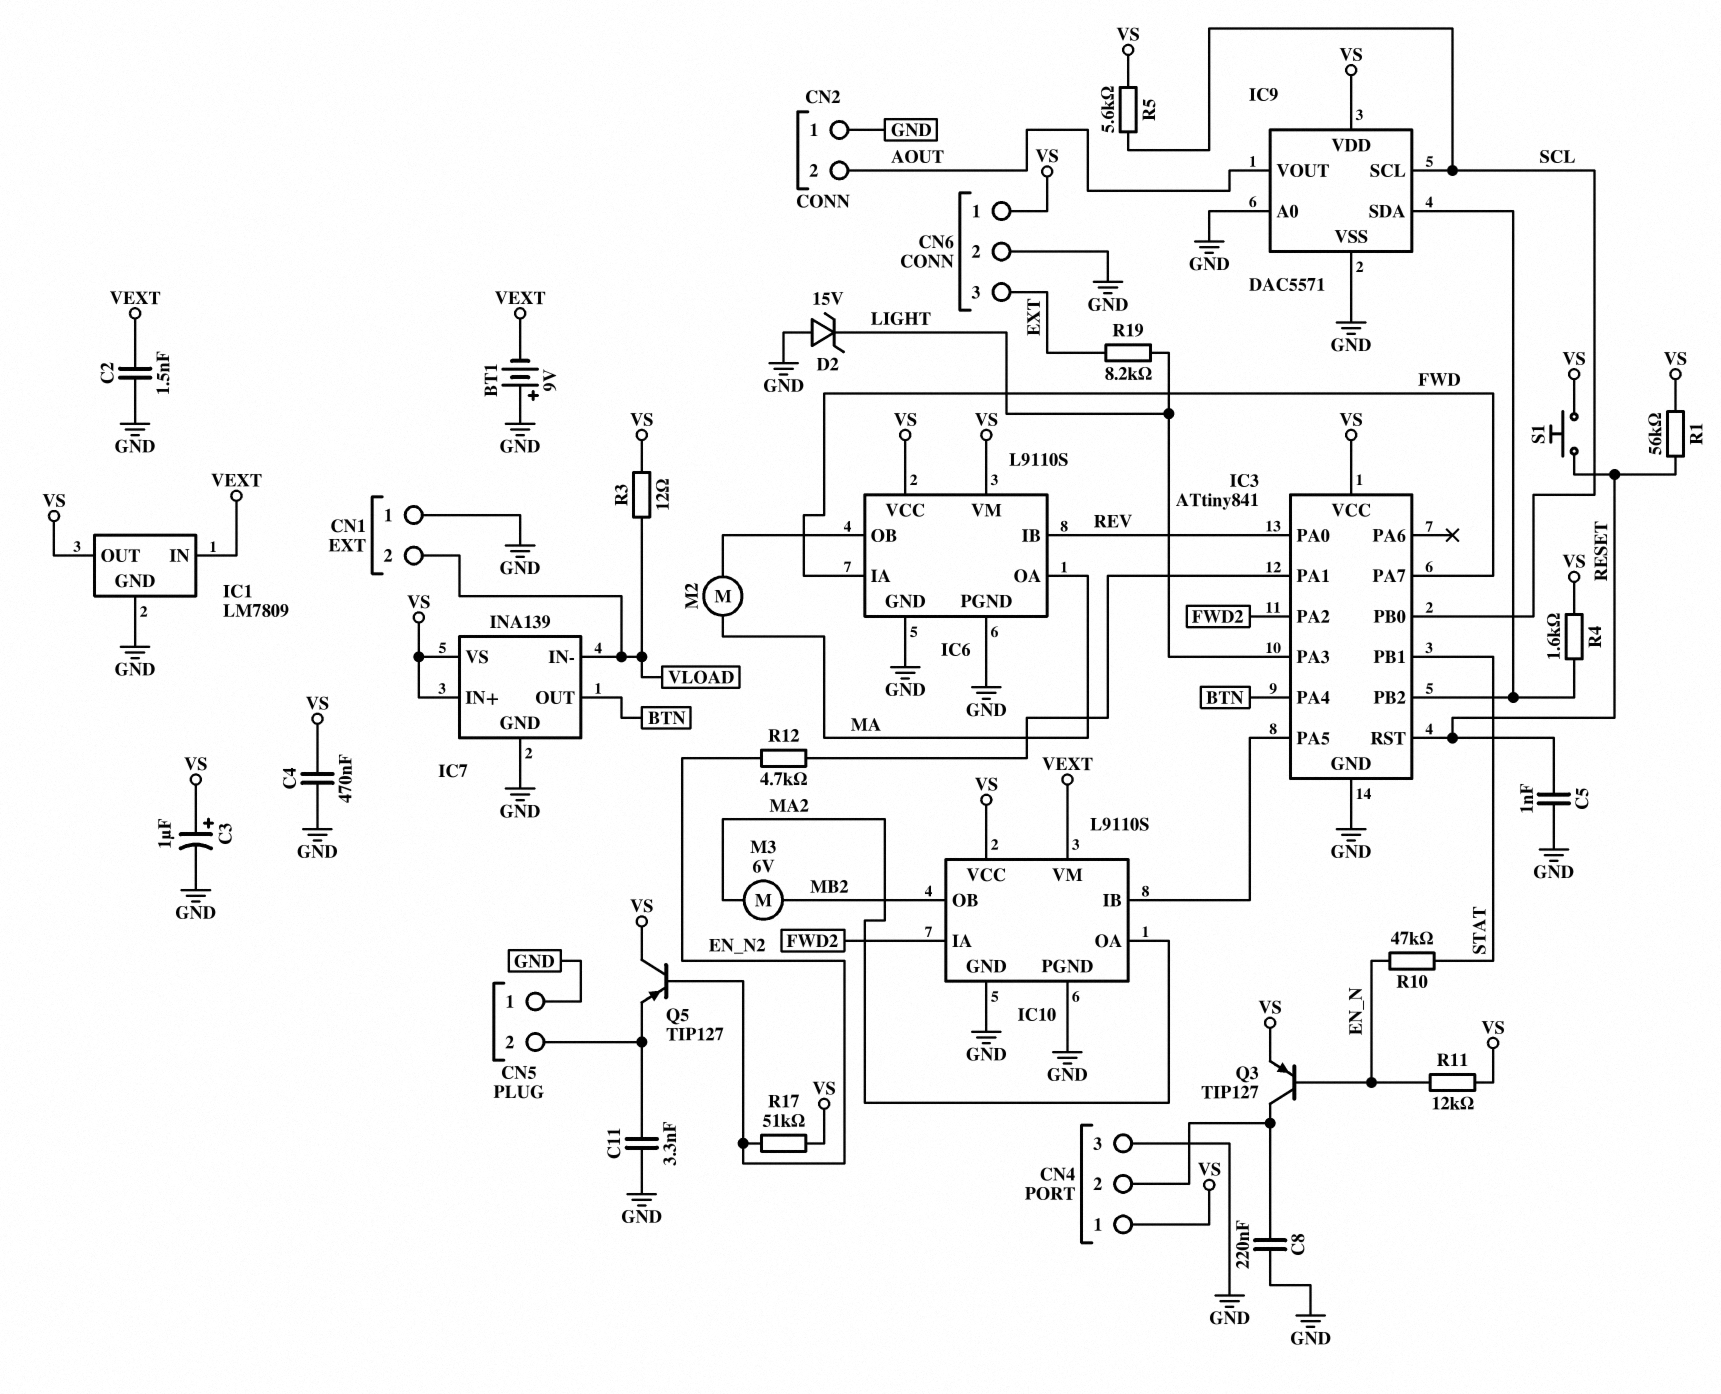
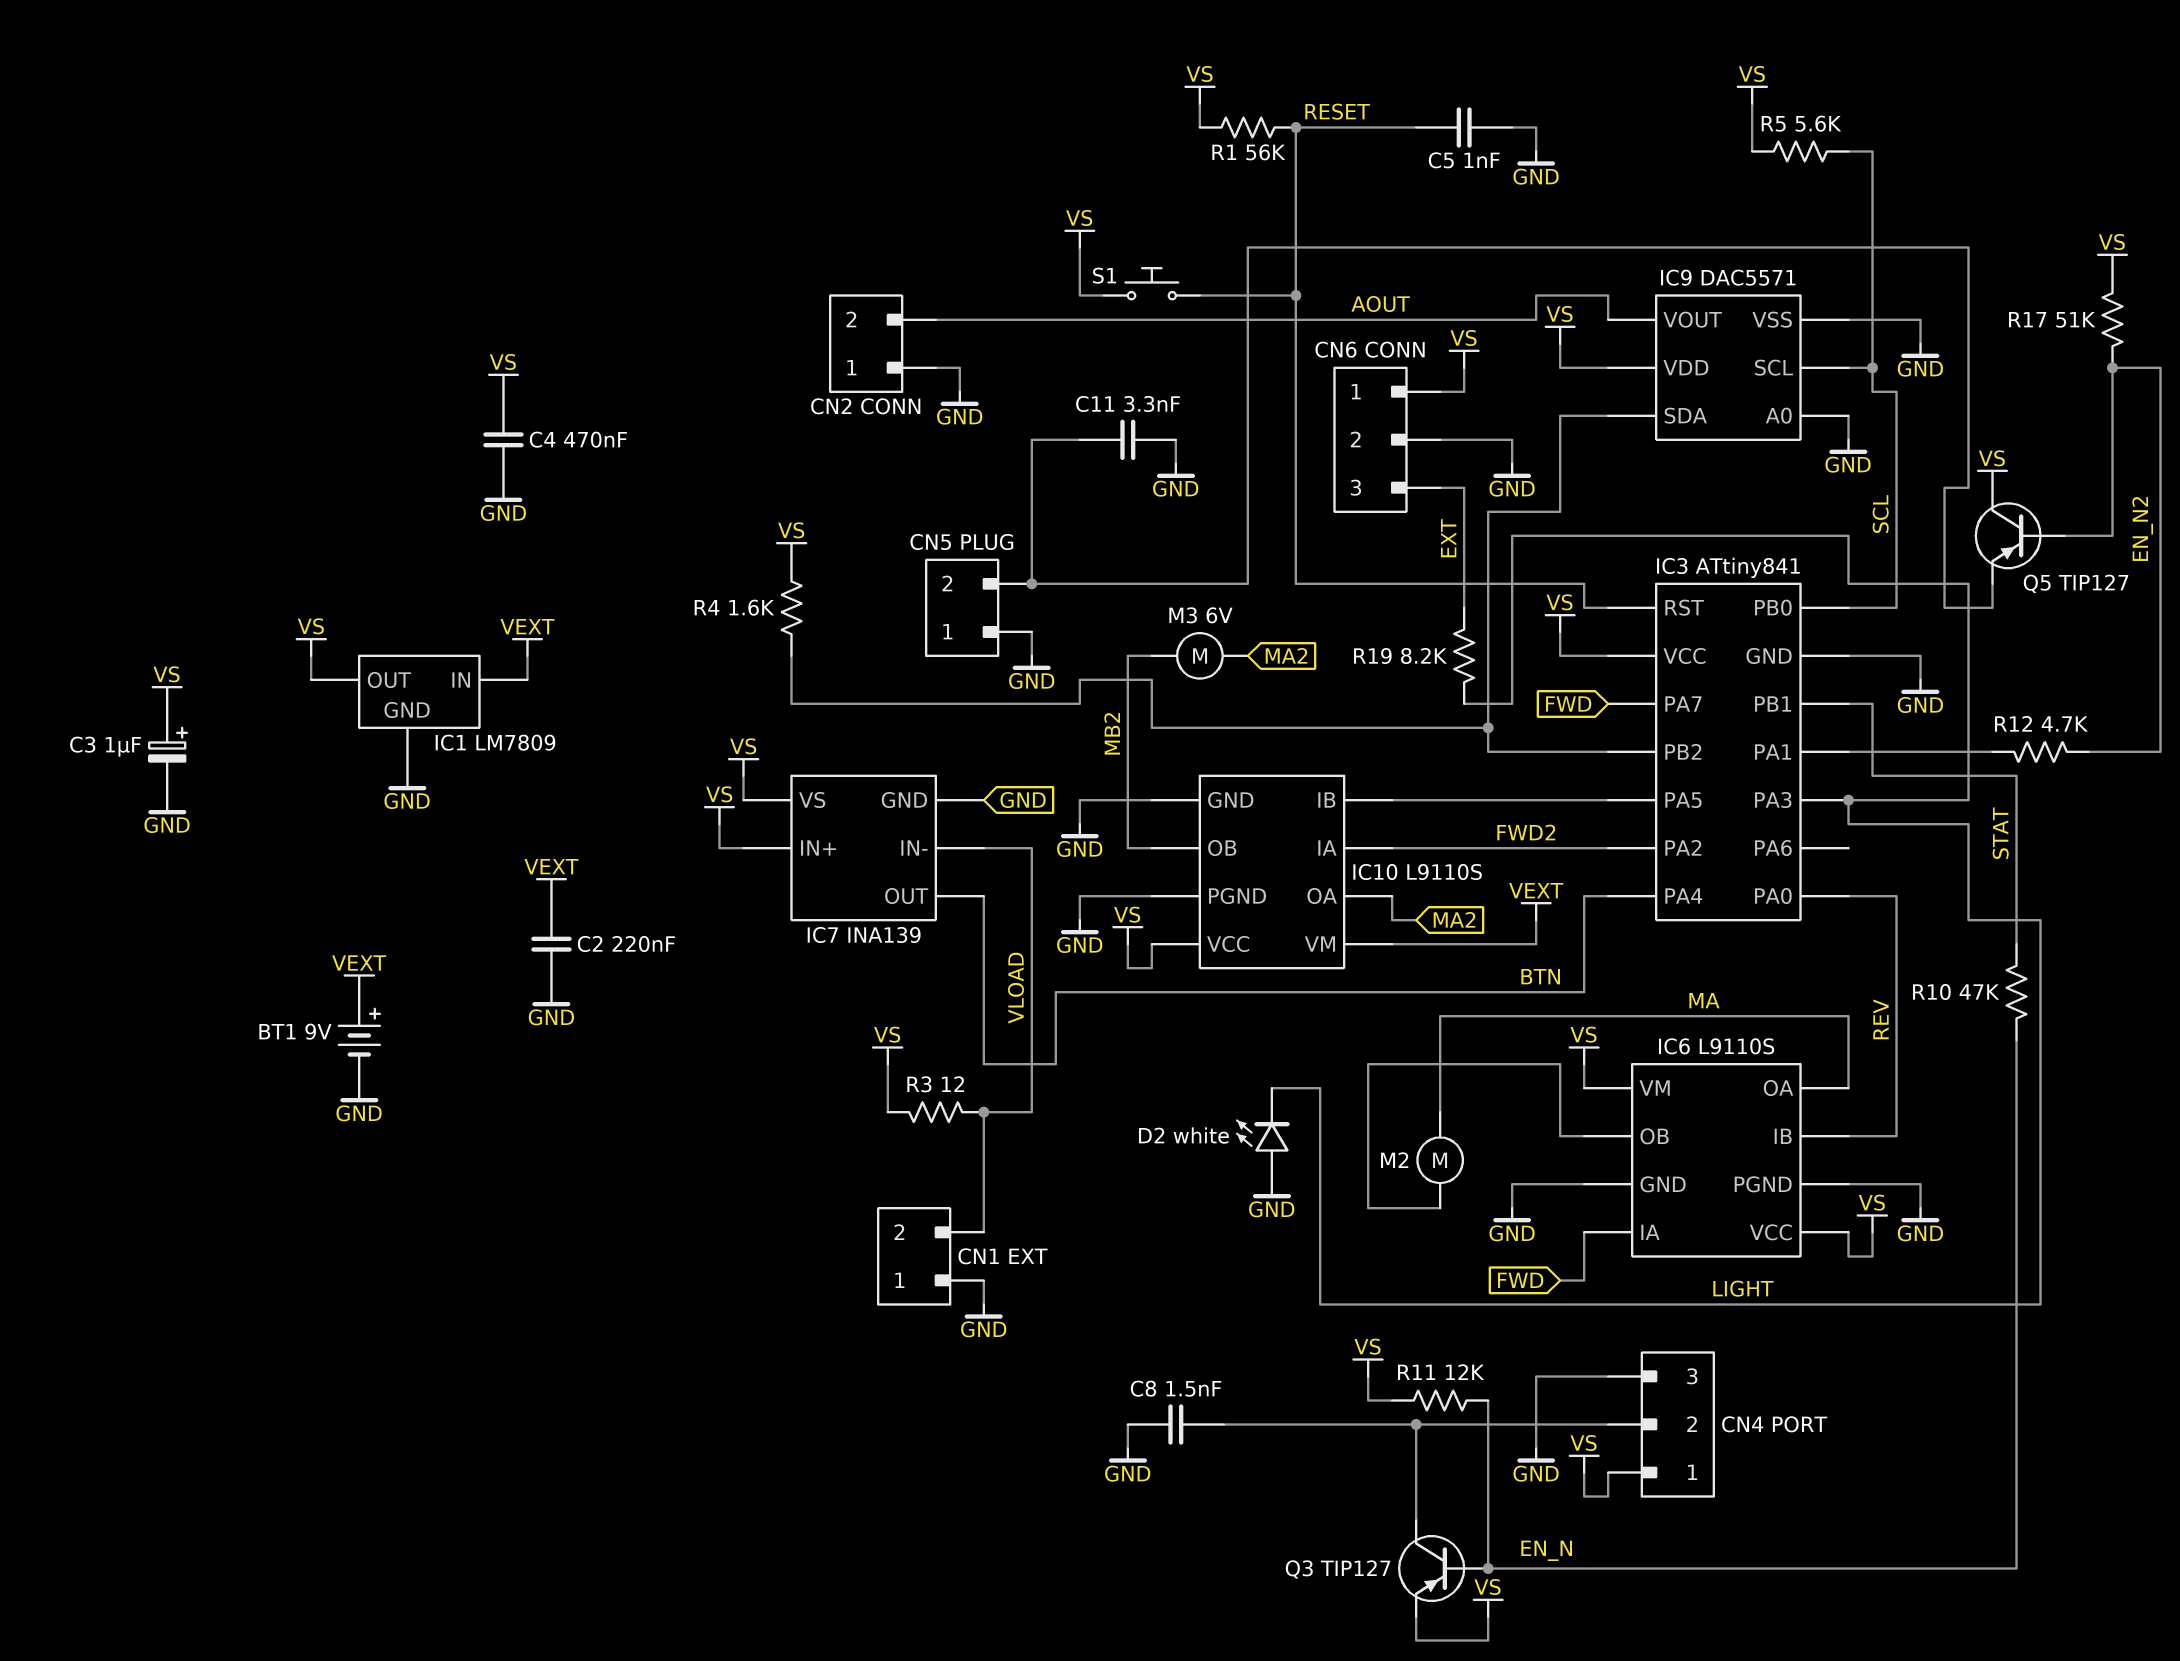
BT1: 9V (plus GND, minus VEXT) -> 9V (plus VEXT, minus GND)
C2: 1.5nF (GND, VEXT) -> 220nF (GND, VEXT)
C8: 220nF (CN4/2, GND) -> 1.5nF (CN4/2, GND)
D2: zener 15V (A GND, K LIGHT) -> LED white (A GND, K LIGHT)

